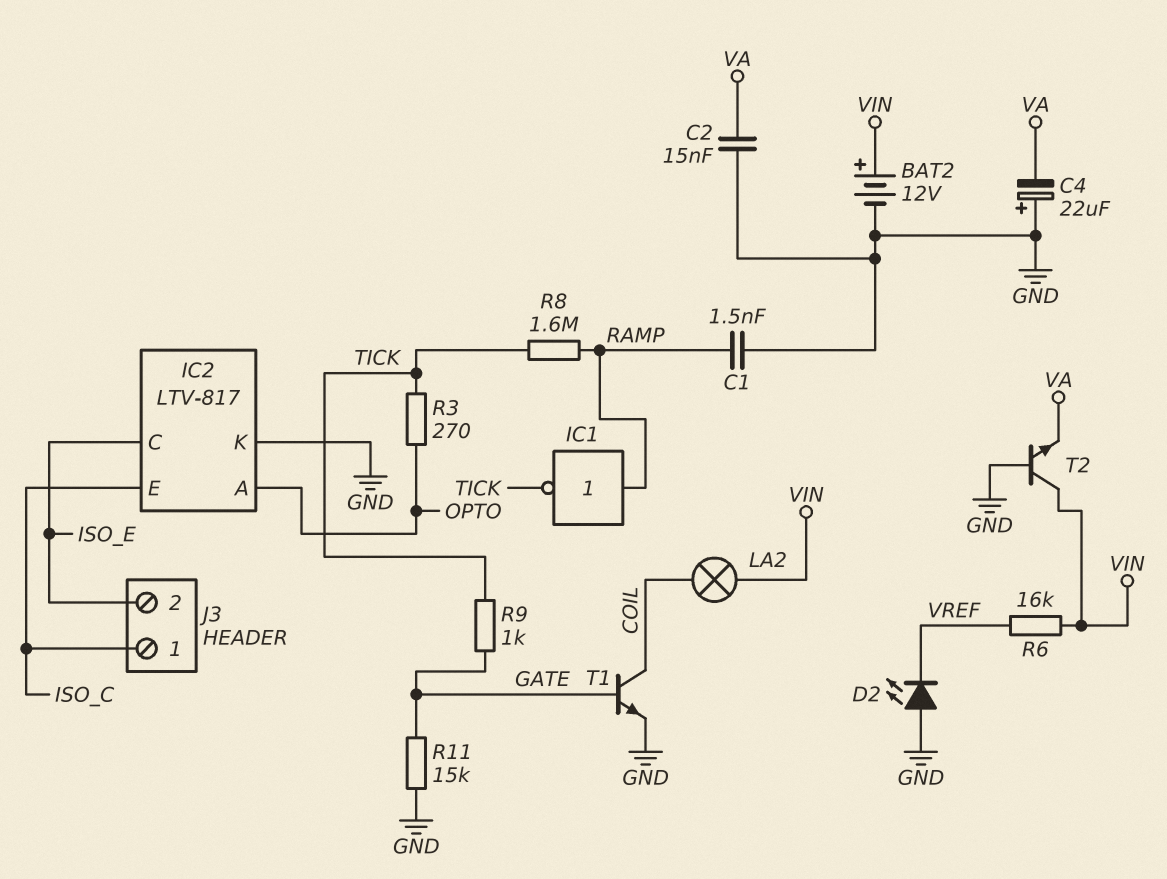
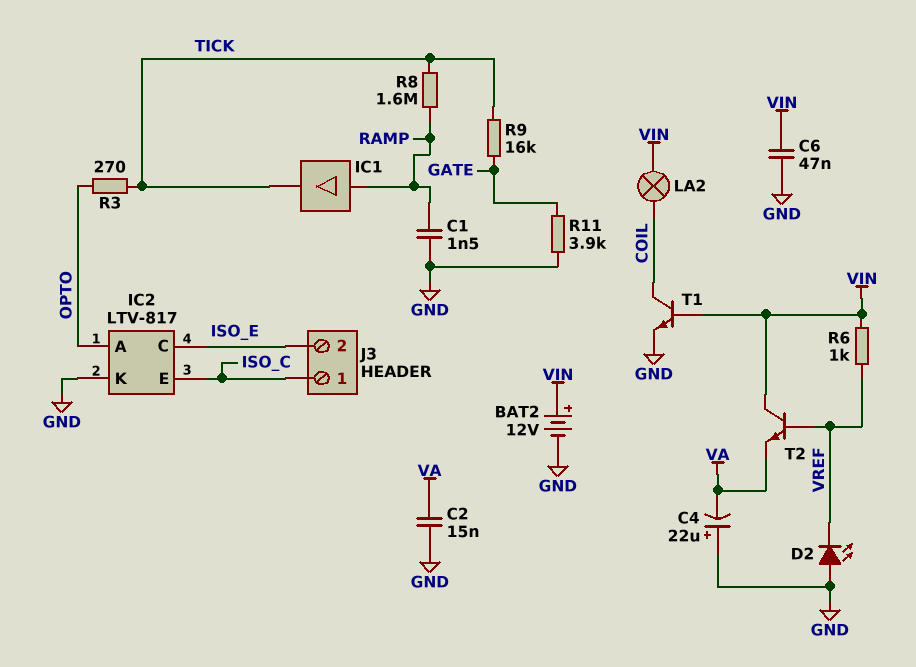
C6: none -> 47nF (GND, VIN)
IC1: NOT (in RAMP, out TICK) -> buffer (in RAMP, out TICK)
R6: 16k (VIN, VREF) -> 1k (VIN, VREF)
R9: 1k (GATE, TICK) -> 16k (GATE, TICK)
R11: 15k (GATE, GND) -> 3.9k (GATE, GND)
T1: NPN (B GATE, C COIL, E GND) -> NPN (B VIN, C COIL, E GND)
T2: NPN (B GND, C VIN, E VA) -> NPN (B VREF, C VIN, E VA)

